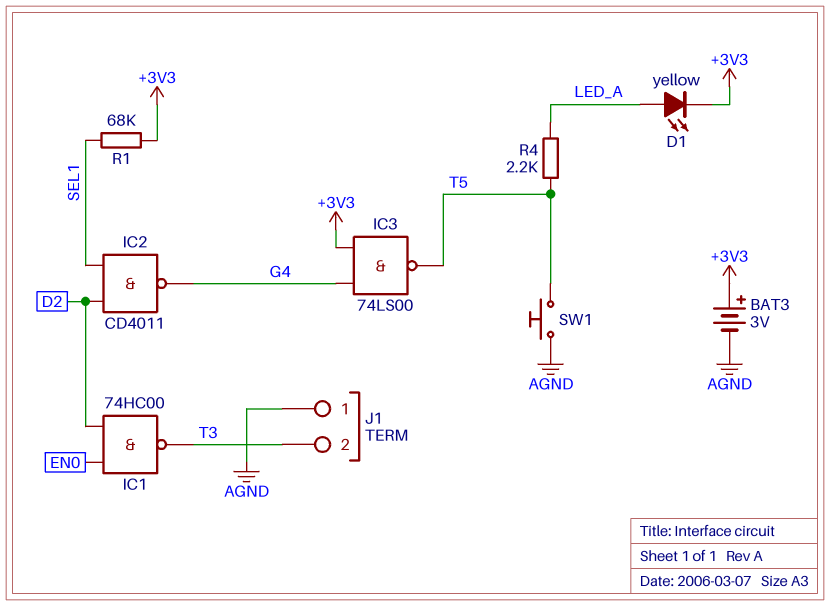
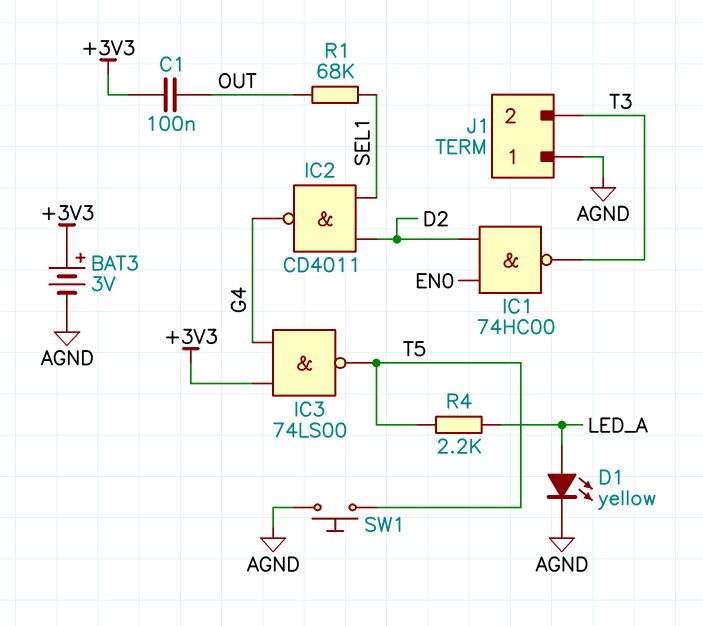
C1: none -> 100nF (+3V3, OUT)
D1: LED yellow (A LED_A, K +3V3) -> LED yellow (A LED_A, K AGND)
R1: 68k (+3V3, SEL1) -> 68k (OUT, SEL1)

